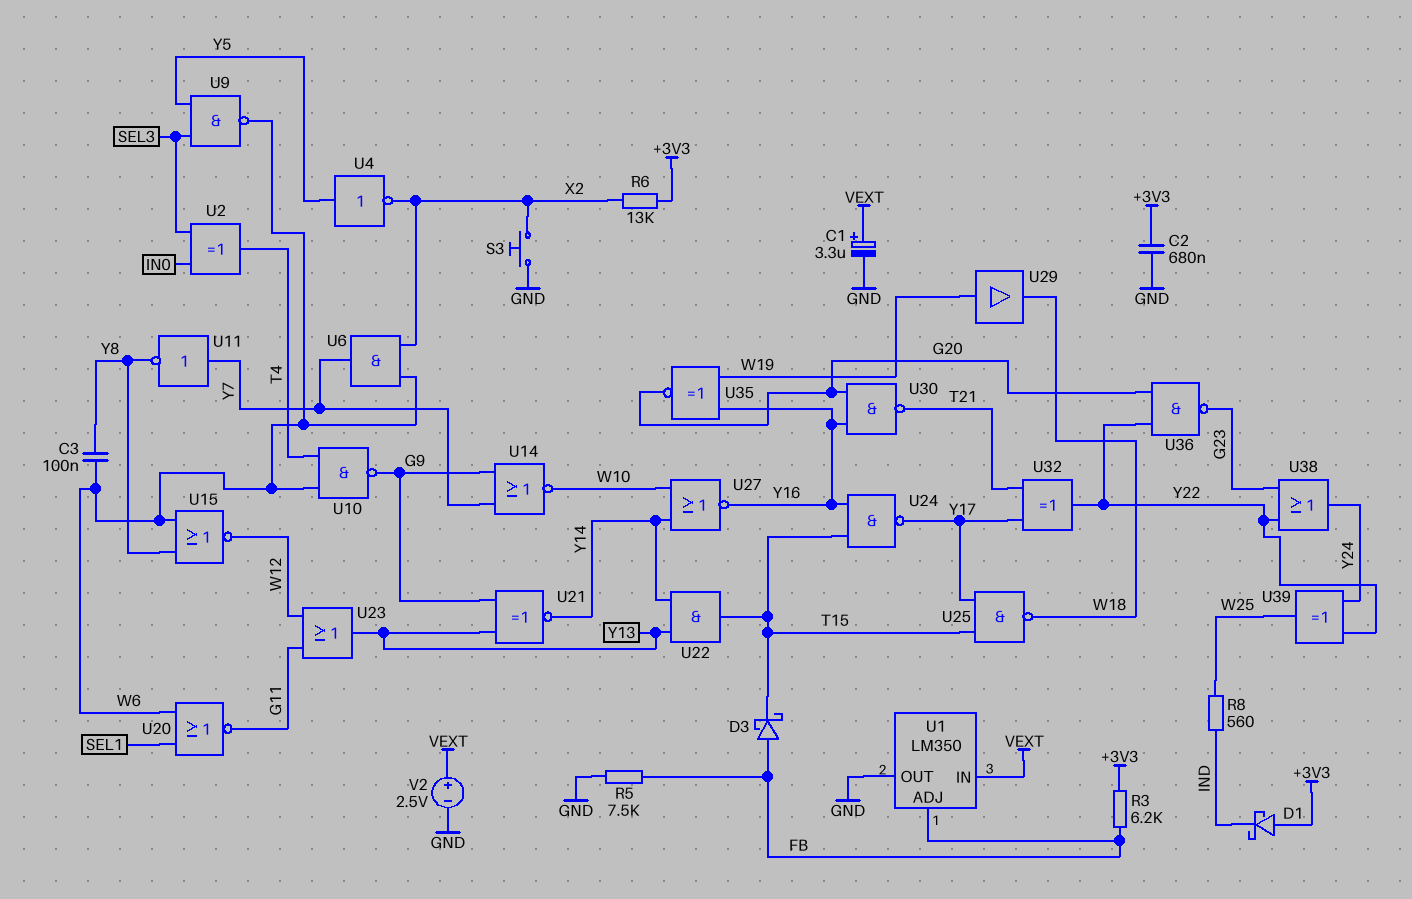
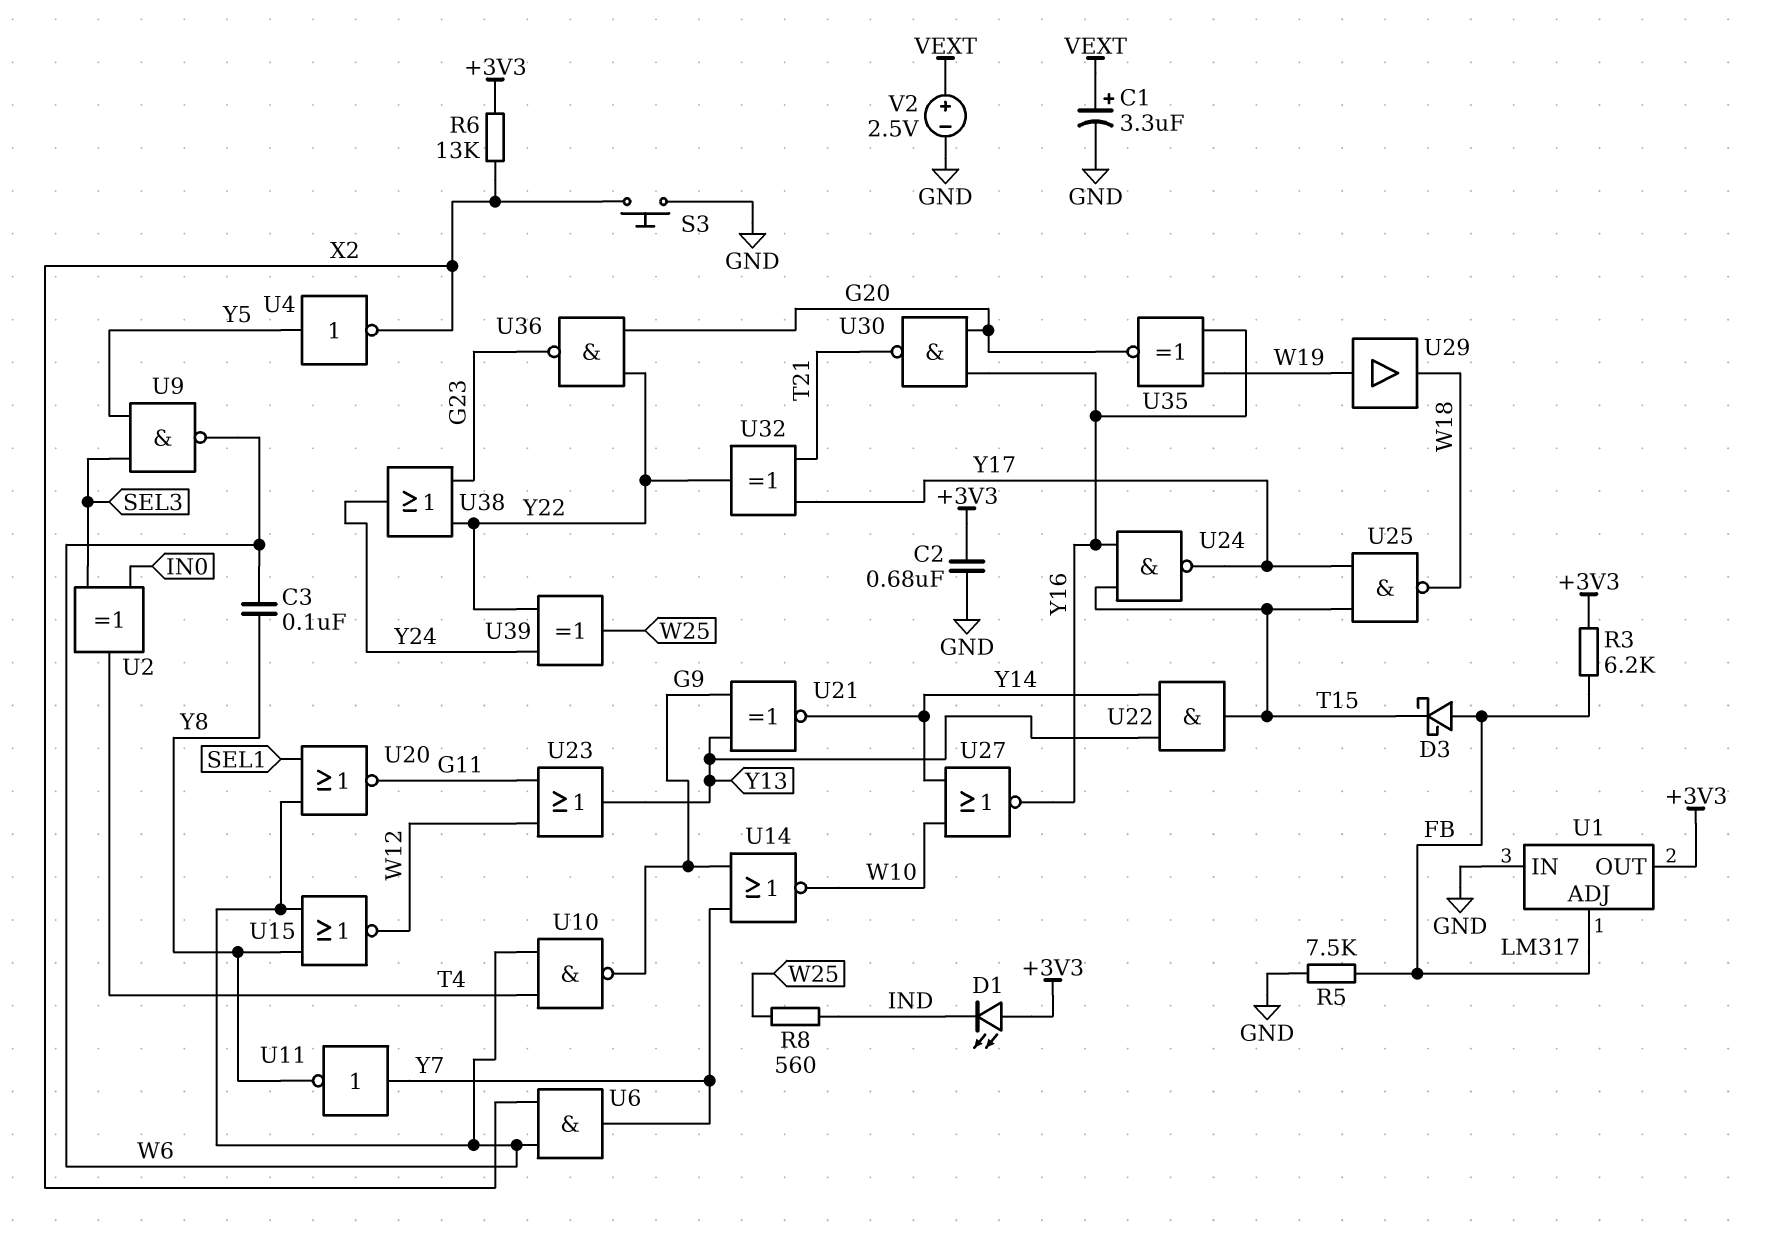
D1: schottky (A +3V3, K IND) -> LED (A +3V3, K IND)
U1: LM350 -> LM317
U1 pin IN: VEXT -> GND
U1 pin OUT: GND -> +3V3

